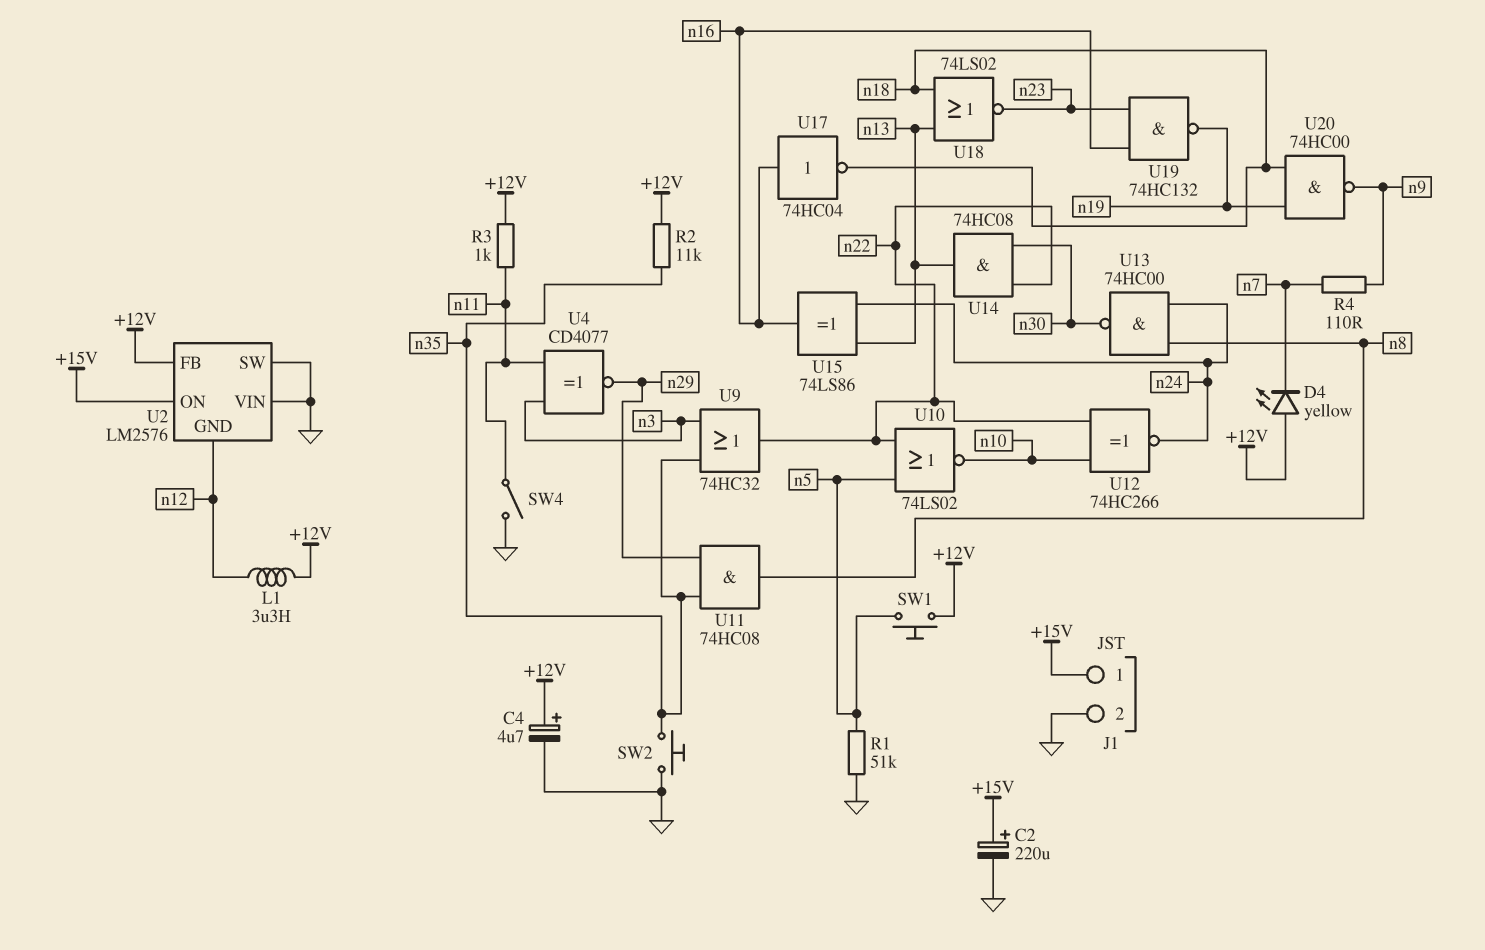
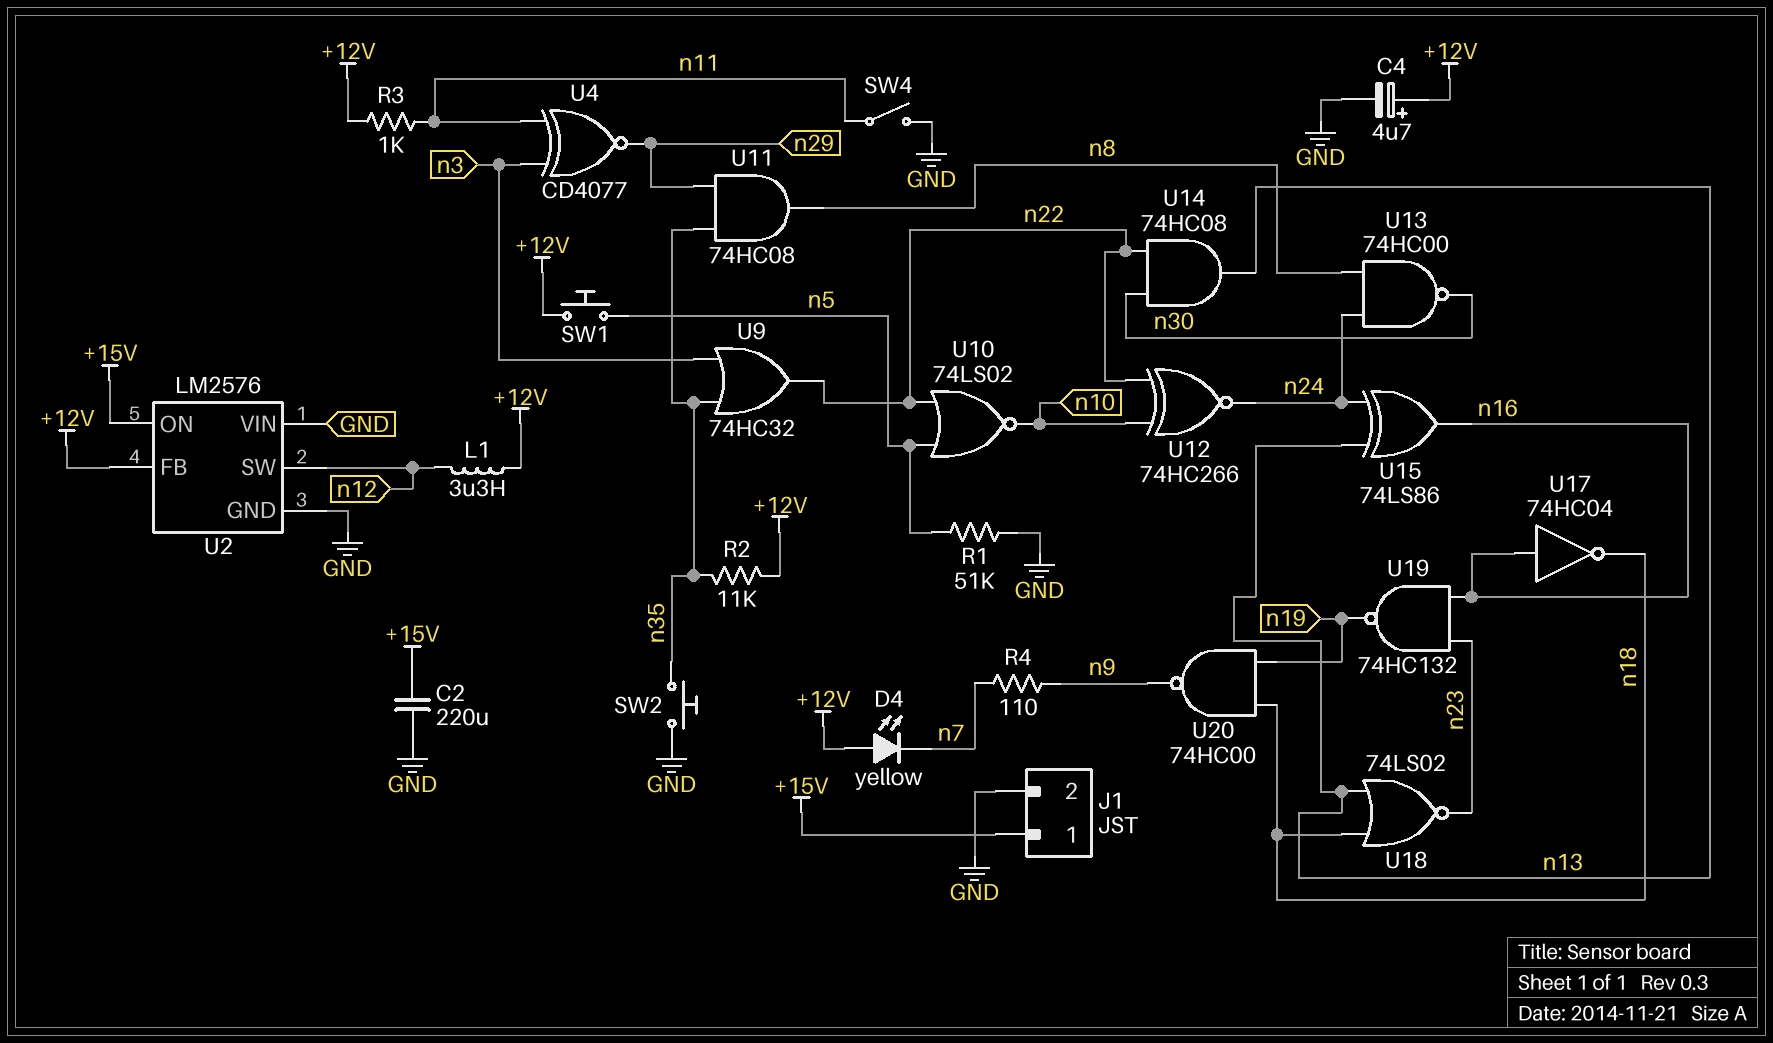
C2: 220uF (plus +15V, minus GND) -> 220uF (+15V, GND)
U2 pin GND: n12 -> GND
U2 pin SW: GND -> n12

